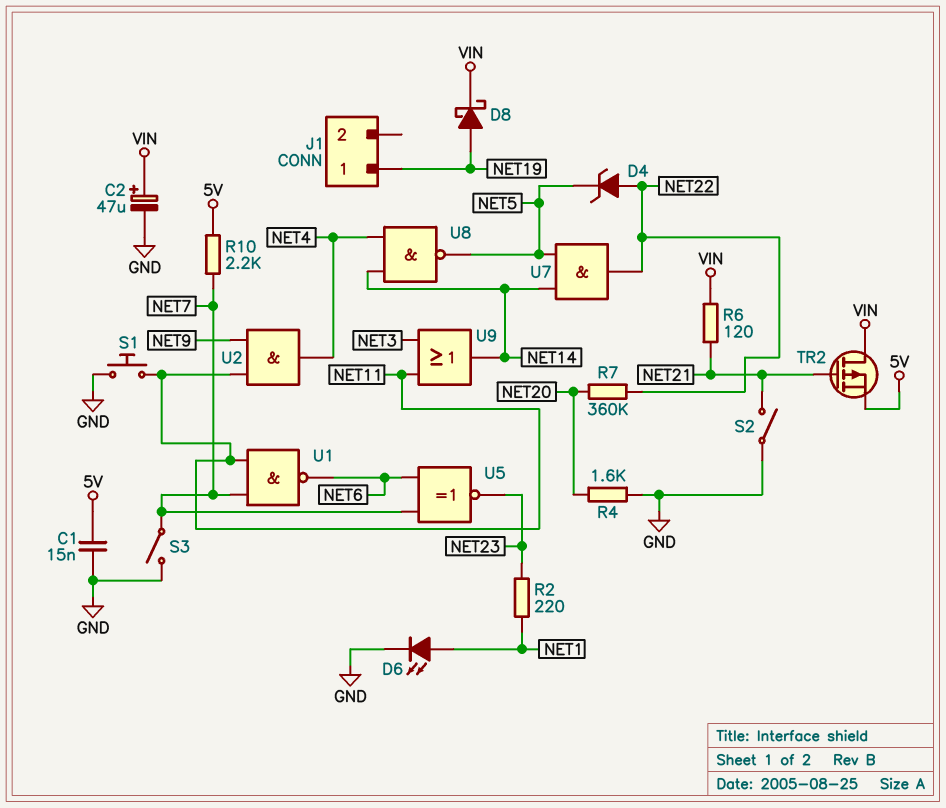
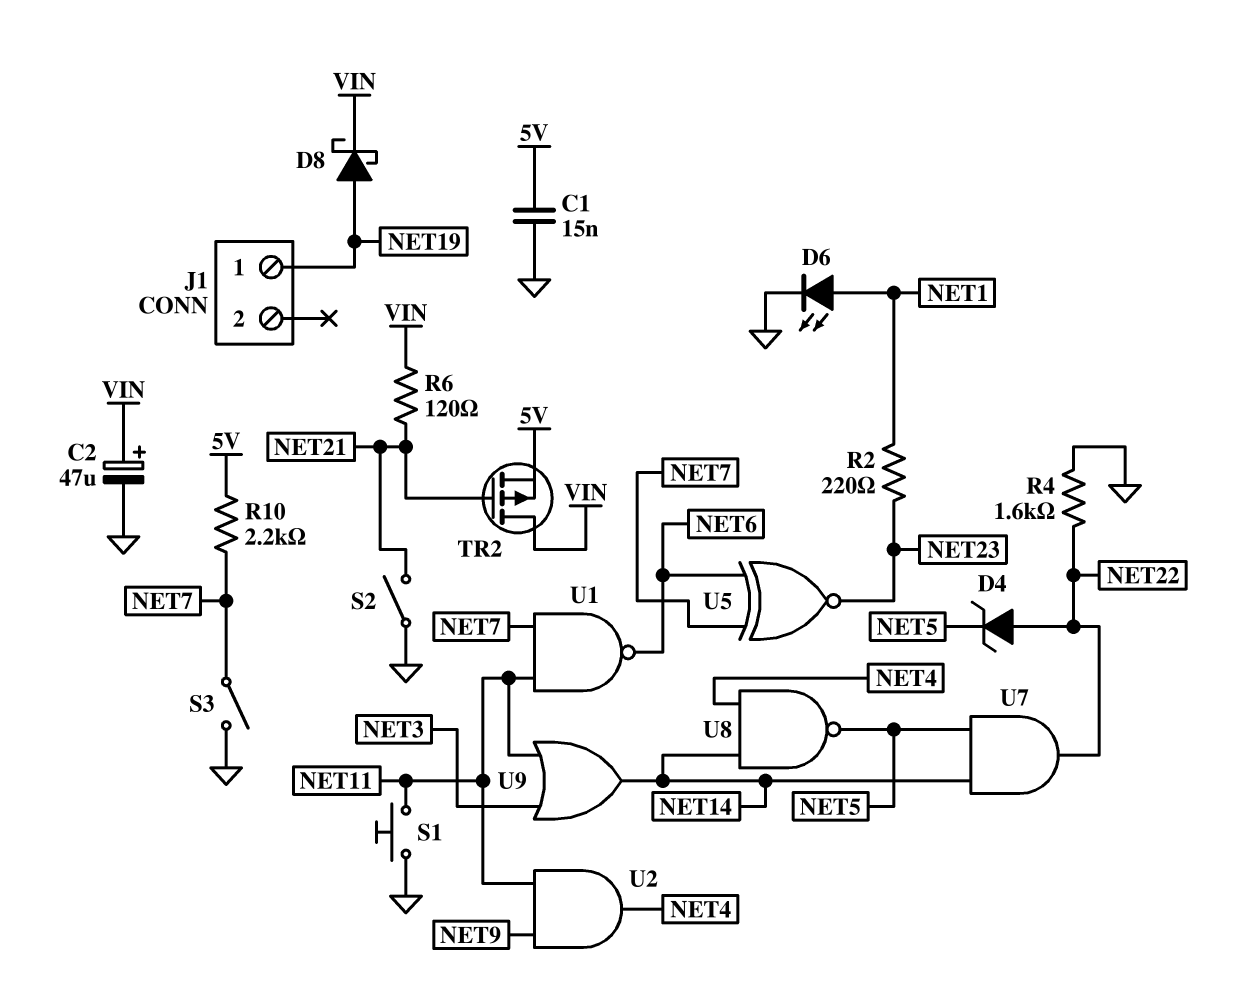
R4: 1.6k (GND, NET20) -> 1.6k (GND, NET22)
R7: 360k (NET20, NET22) -> none

